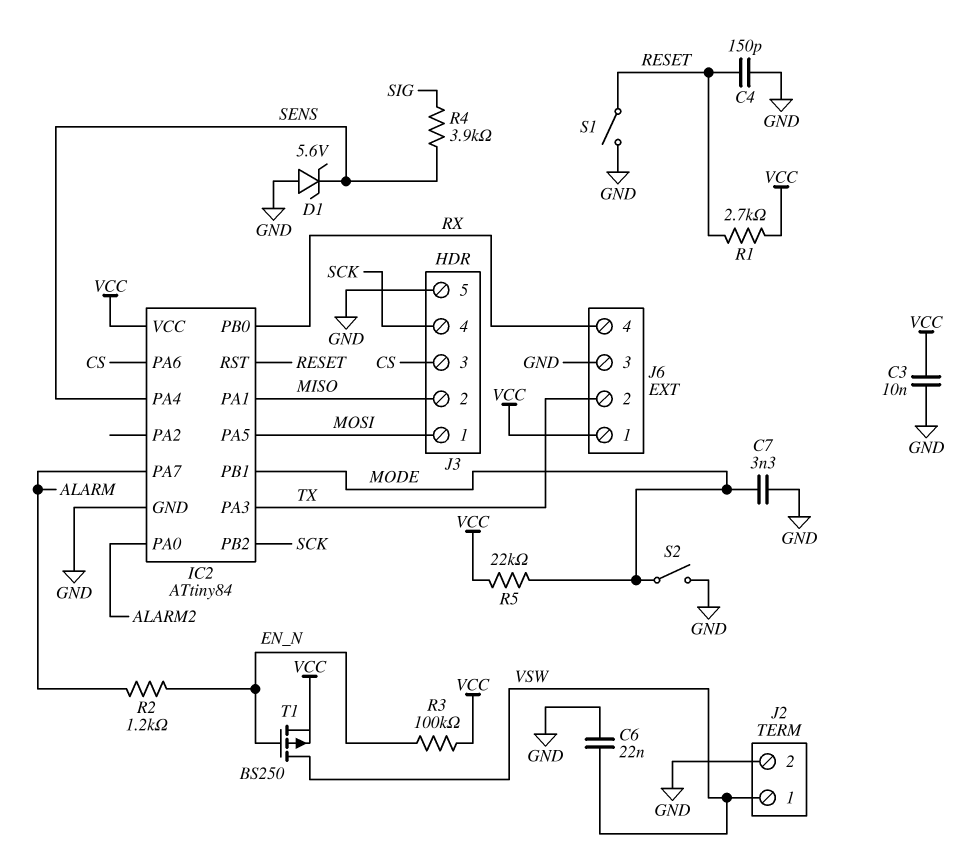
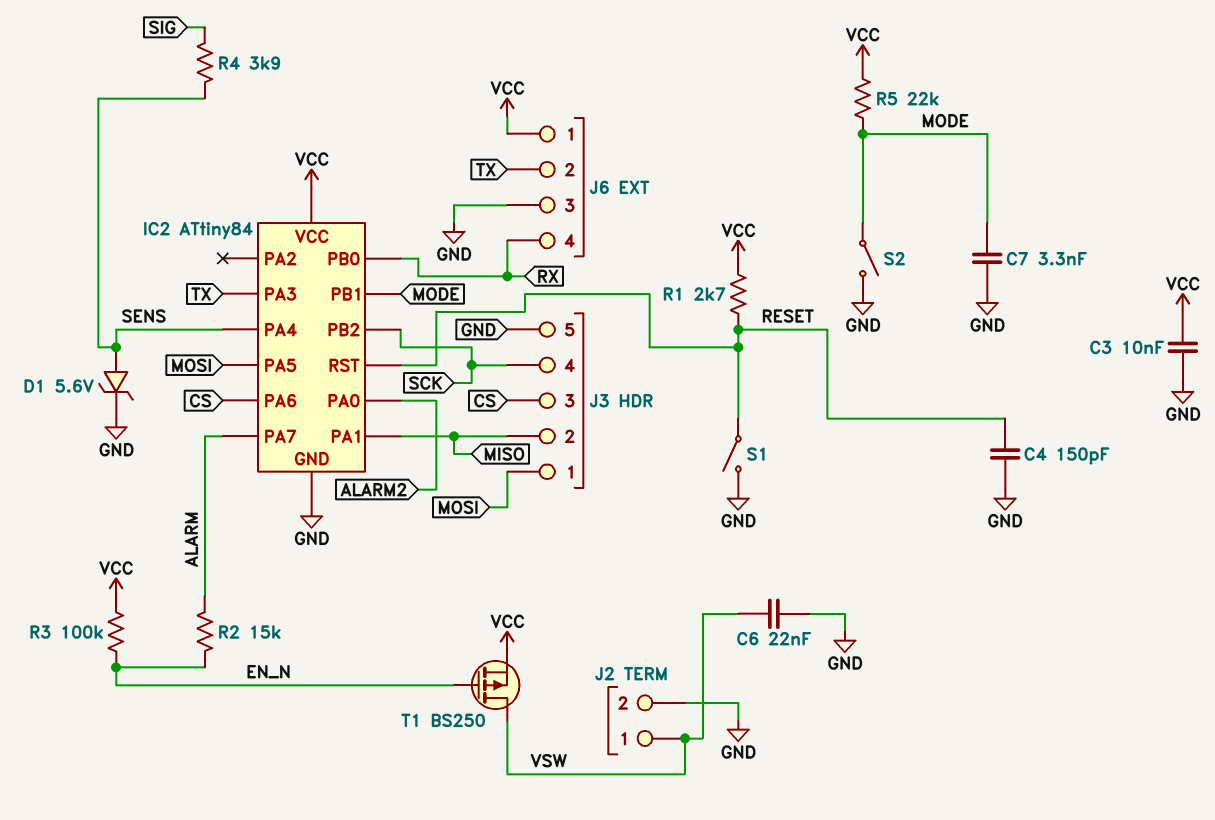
D1: zener 5.6V (A GND, K SENS) -> zener 5.6V (A SENS, K GND)
R2: 1.2k (ALARM, EN_N) -> 15k (ALARM, EN_N)

